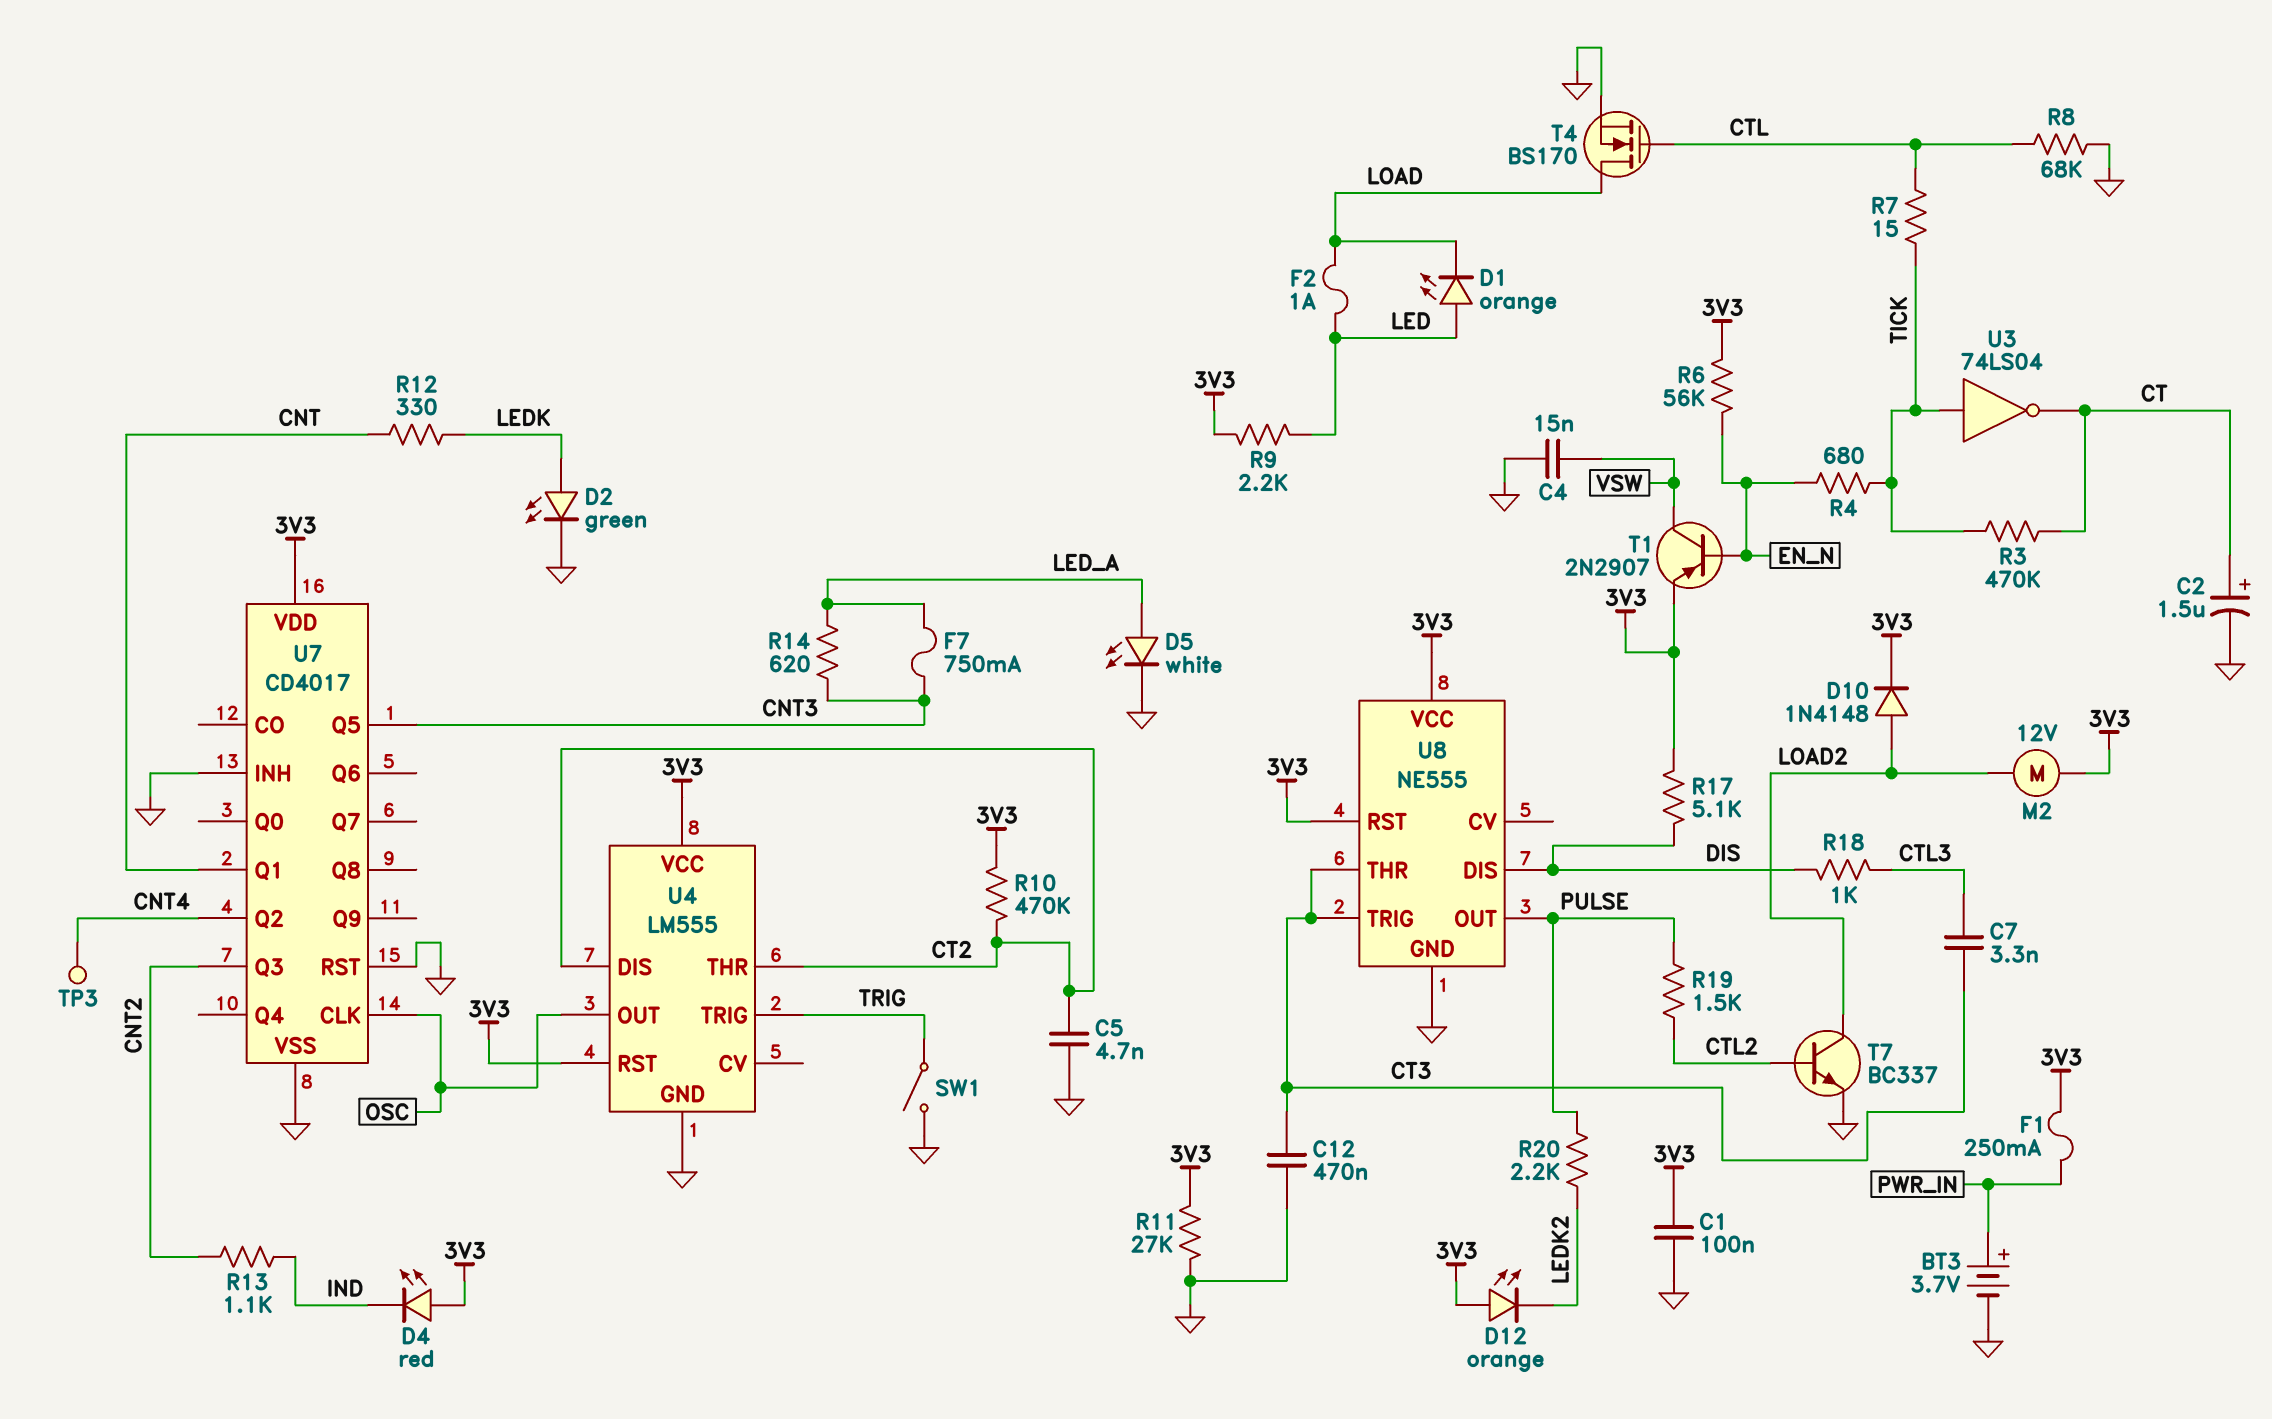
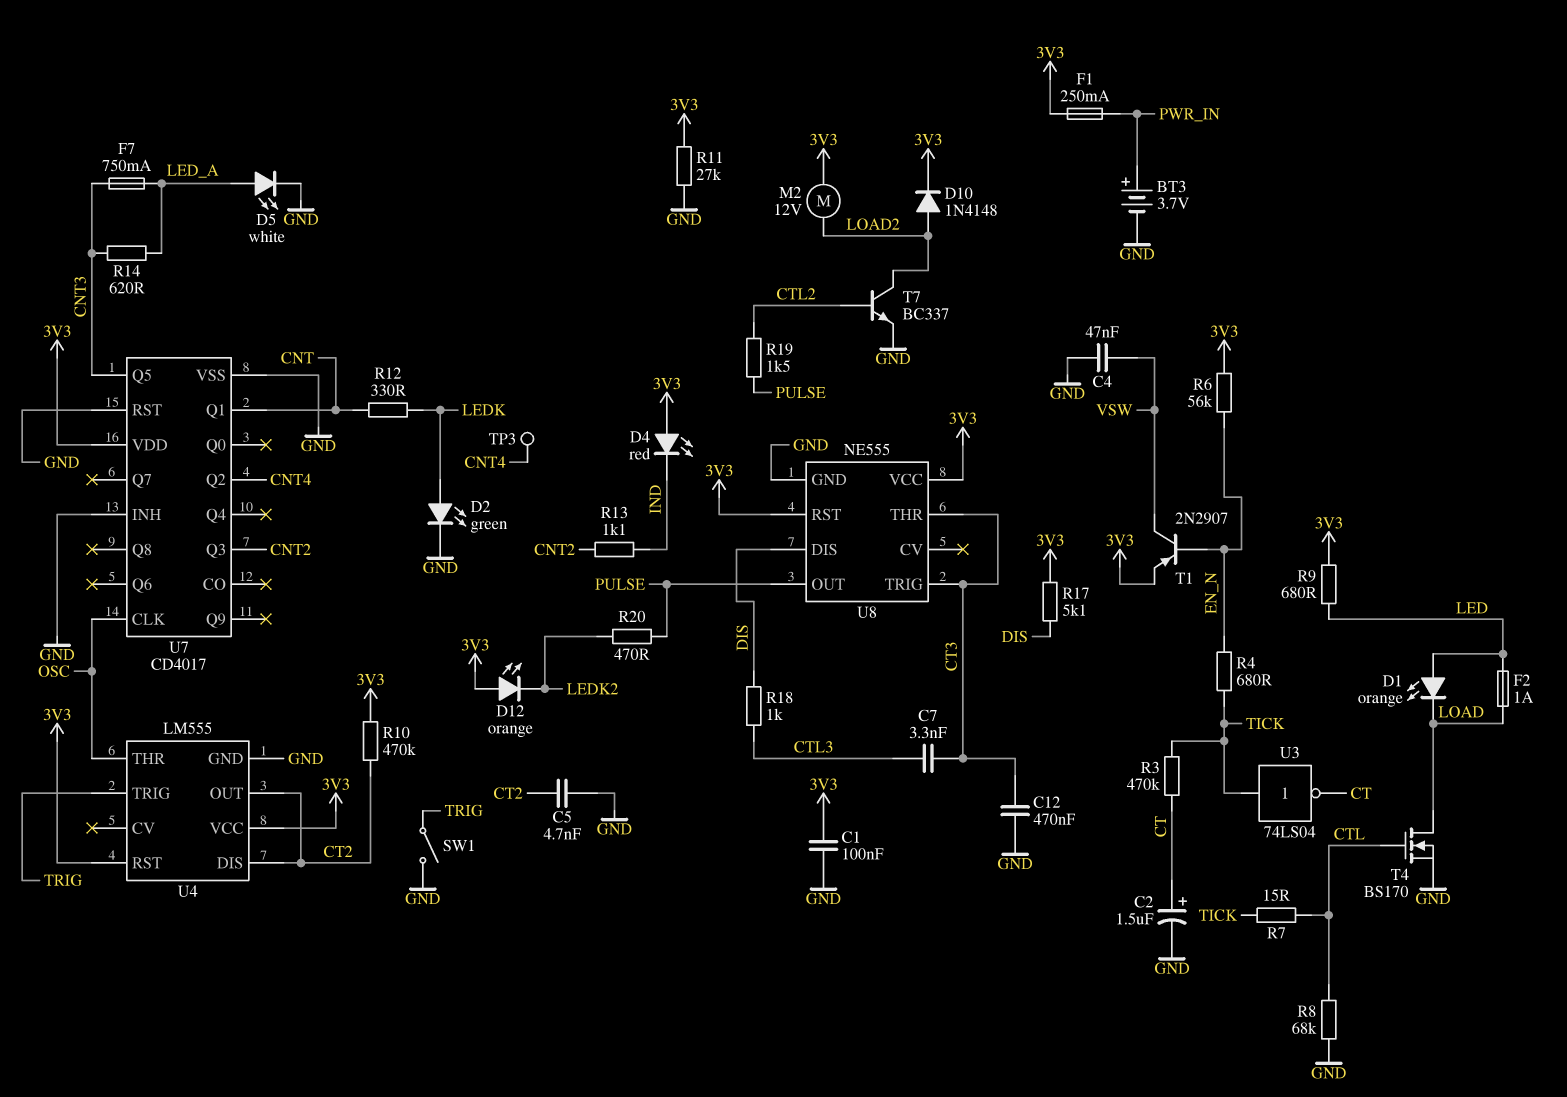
C4: 15nF (GND, VSW) -> 47nF (GND, VSW)
R9: 2.2k (3V3, LED) -> 680 (3V3, LED)
R20: 2.2k (LEDK2, PULSE) -> 470 (LEDK2, PULSE)
U4 pin OUT: OSC -> CT2
U4 pin THR: CT2 -> OSC

